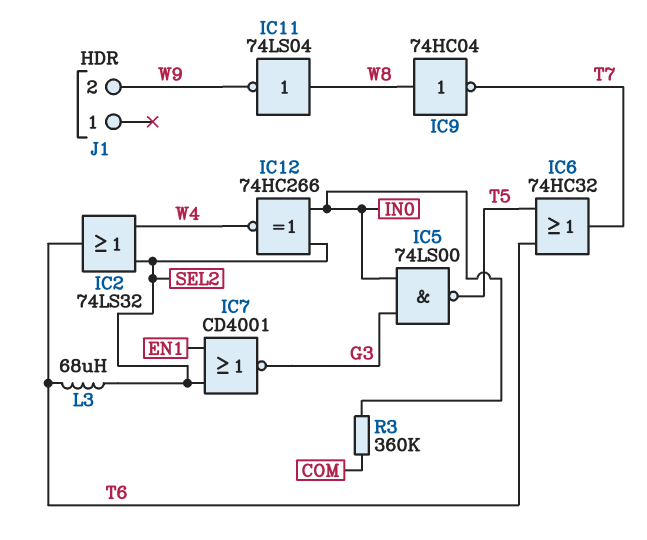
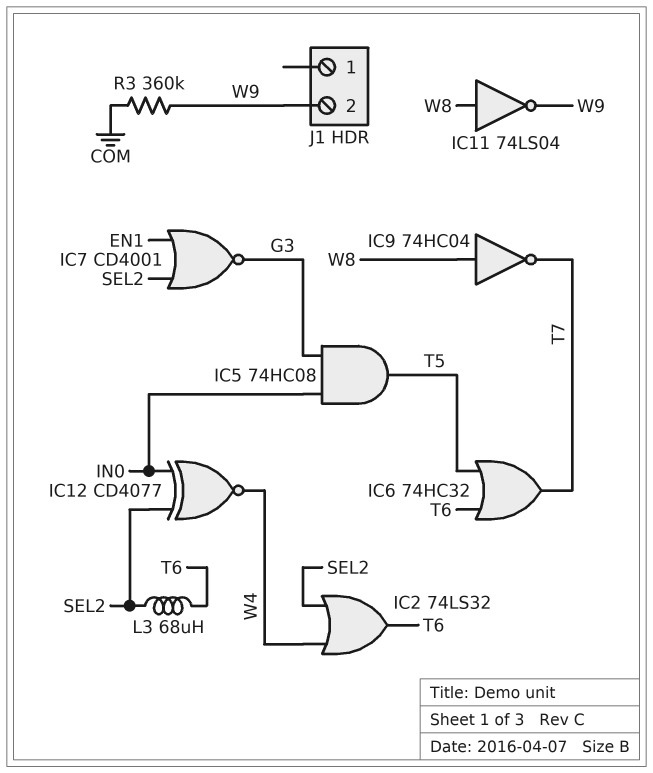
IC5: NAND 74LS00 (in G3, in IN0, out T5) -> AND 74HC08 (in G3, in IN0, out T5)
IC12: XNOR 74HC266 (in IN0, in SEL2, out W4) -> XNOR CD4077 (in IN0, in SEL2, out W4)
R3: 360k (COM, IN0) -> 360k (COM, W9)

